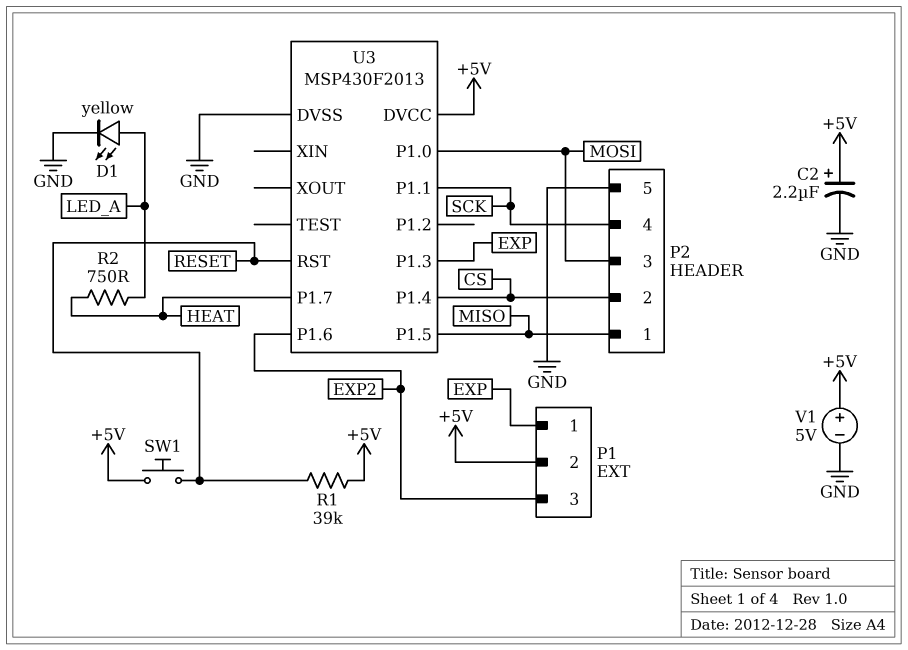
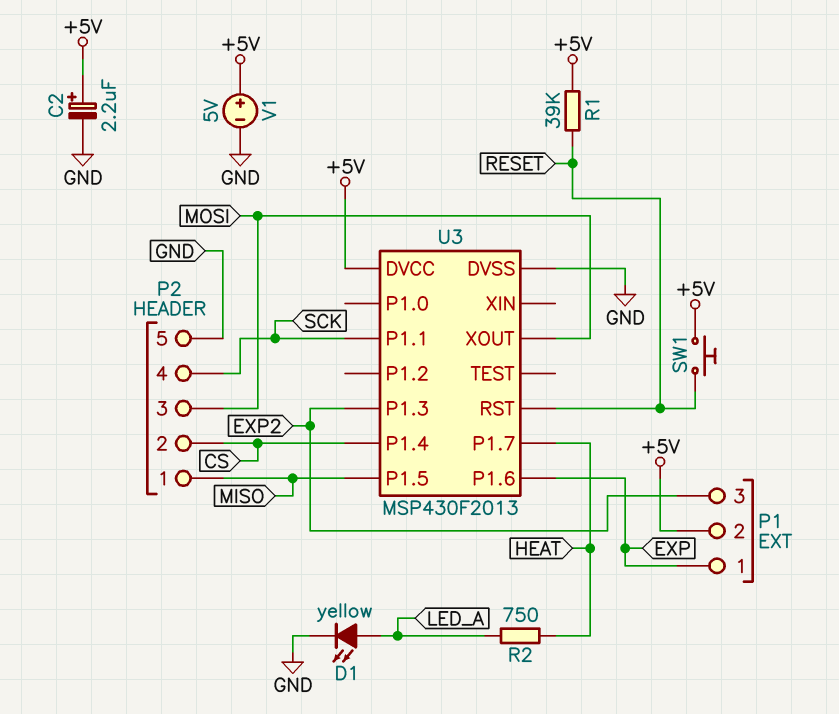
U3 pin P1.0: MOSI -> none
U3 pin P1.3: EXP -> EXP2
U3 pin P1.6: EXP2 -> EXP
U3 pin XOUT: none -> MOSI

